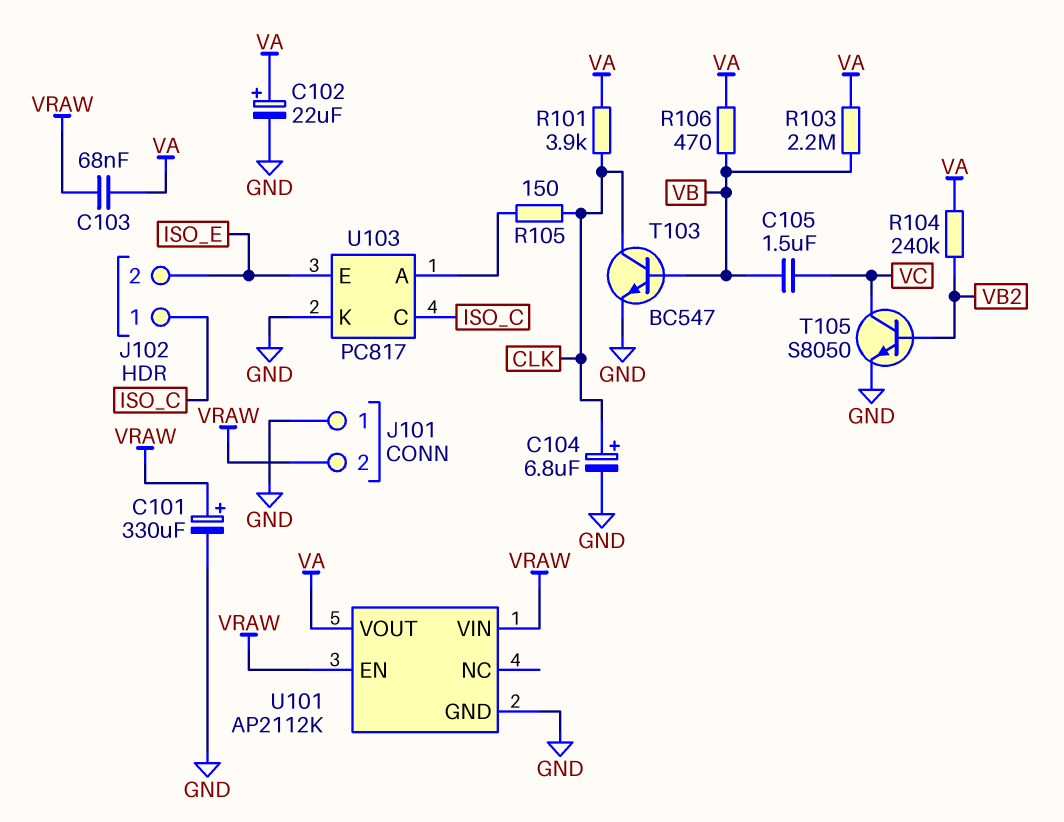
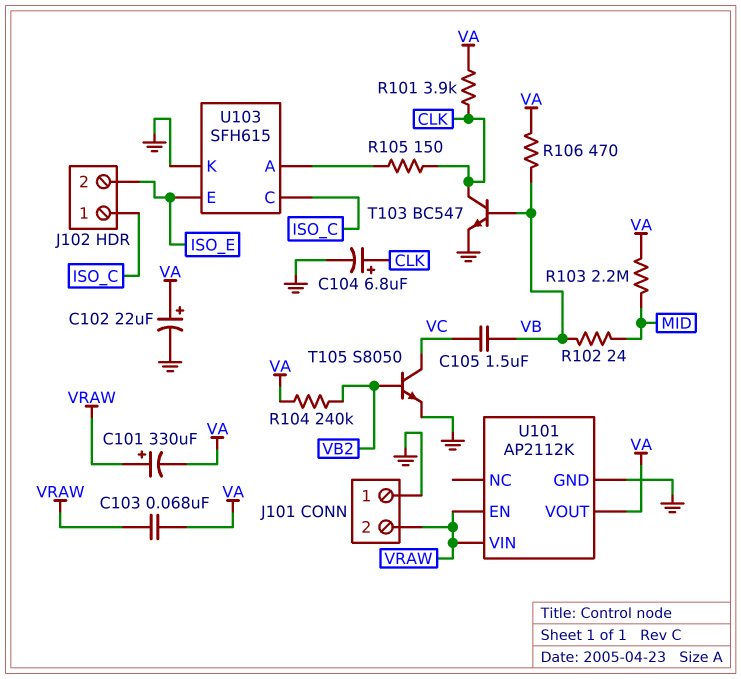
C101: 330uF (plus VRAW, minus GND) -> 330uF (plus VRAW, minus VA)
R102: none -> 24 (MID, VB)
R103: 2.2M (VA, VB) -> 2.2M (MID, VA)
U103: PC817 -> SFH615

